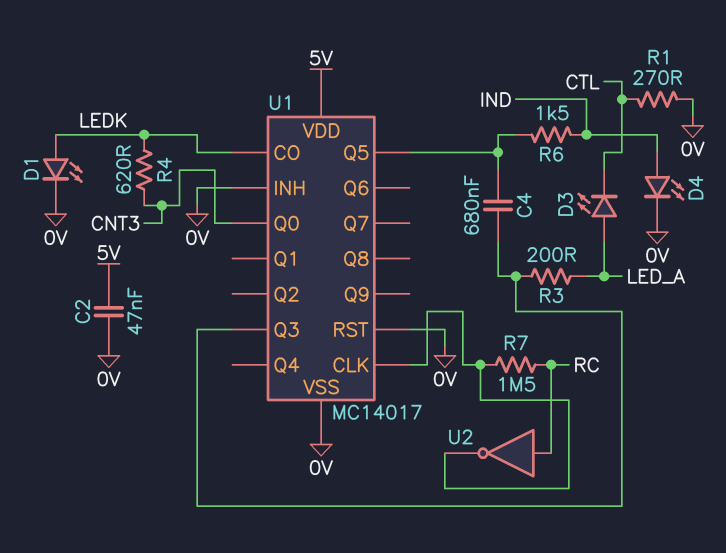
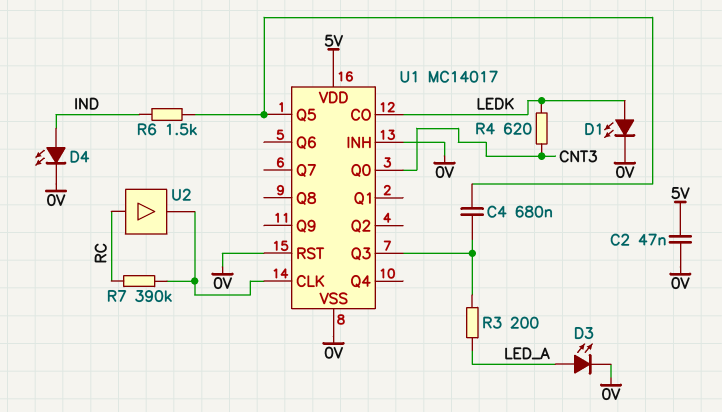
D3: LED (A LED_A, K CTL) -> LED (A LED_A, K 0V)
R1: 270 (0V, CTL) -> none
R7: 1.5M (RC, U1/CLK) -> 390k (RC, U1/CLK)
U2: NOT (in RC, out U1/CLK) -> buffer (in RC, out U1/CLK)

